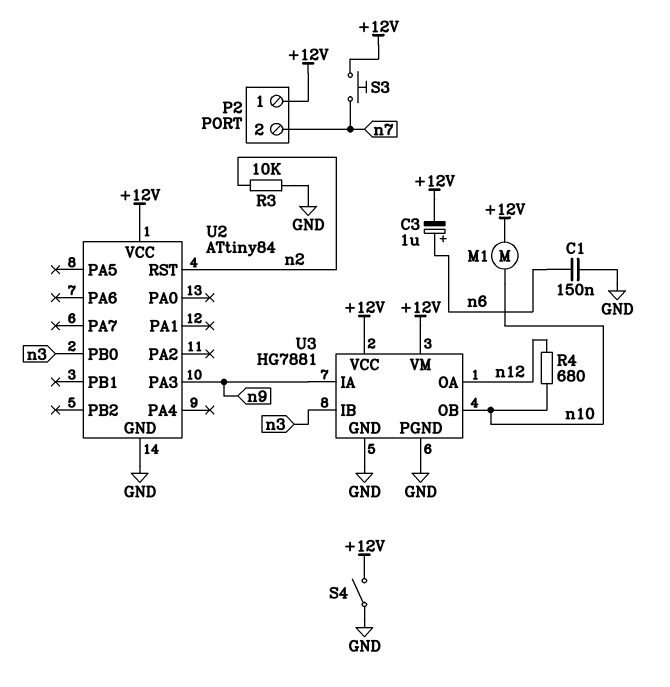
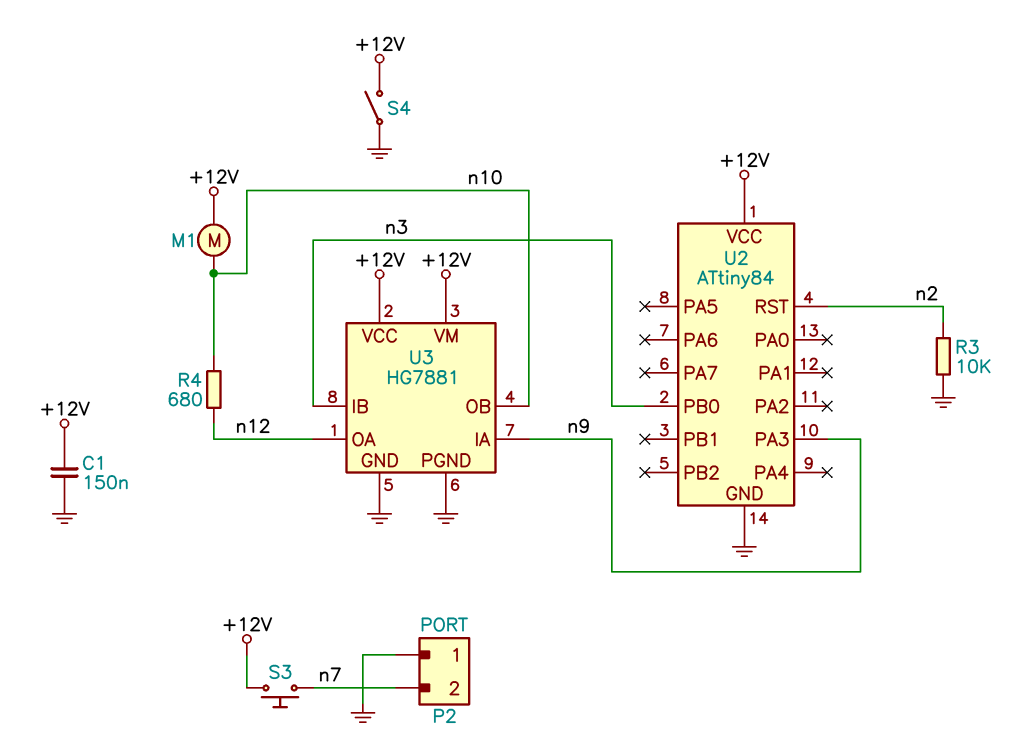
C1: 150nF (GND, n6) -> 150nF (+12V, GND)
C3: 1uF (plus n6, minus +12V) -> none
P2 pin 1: +12V -> GND

